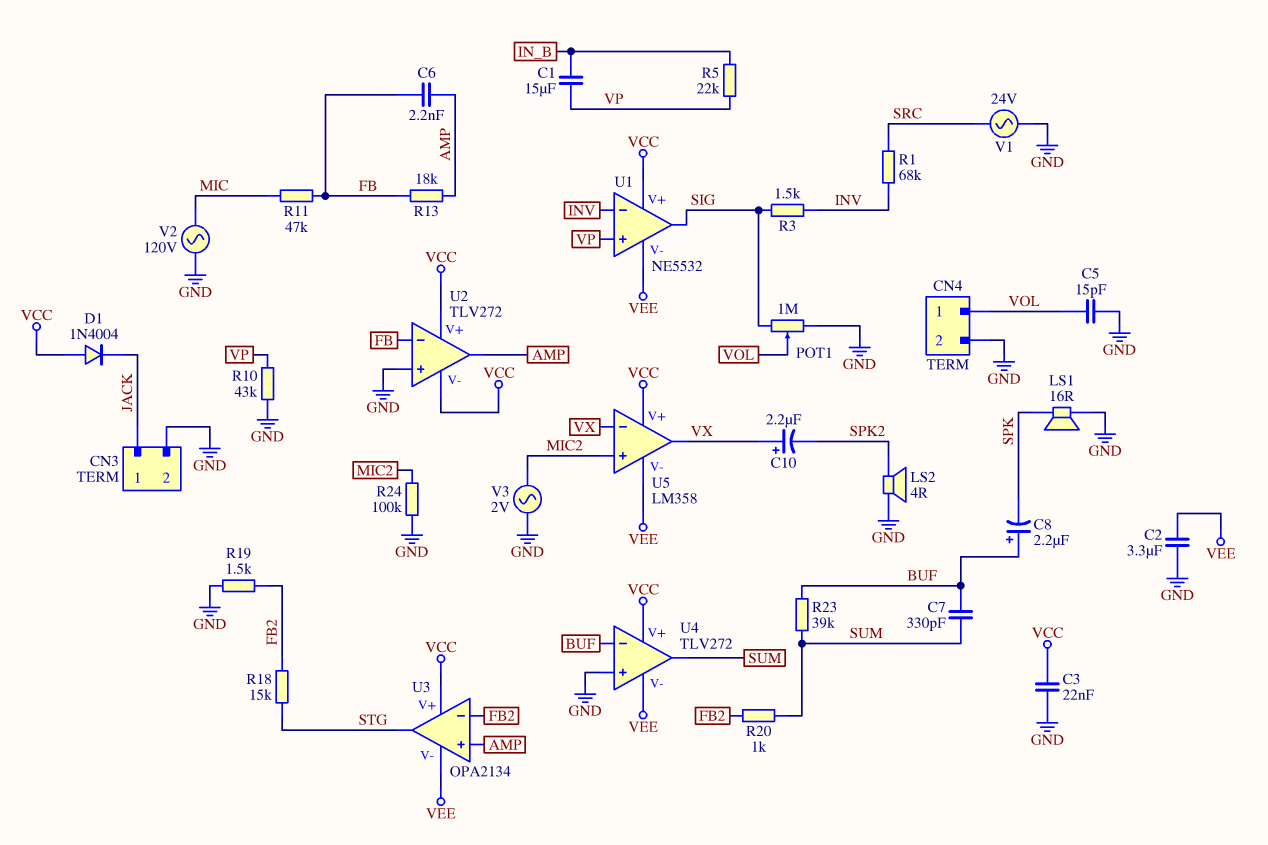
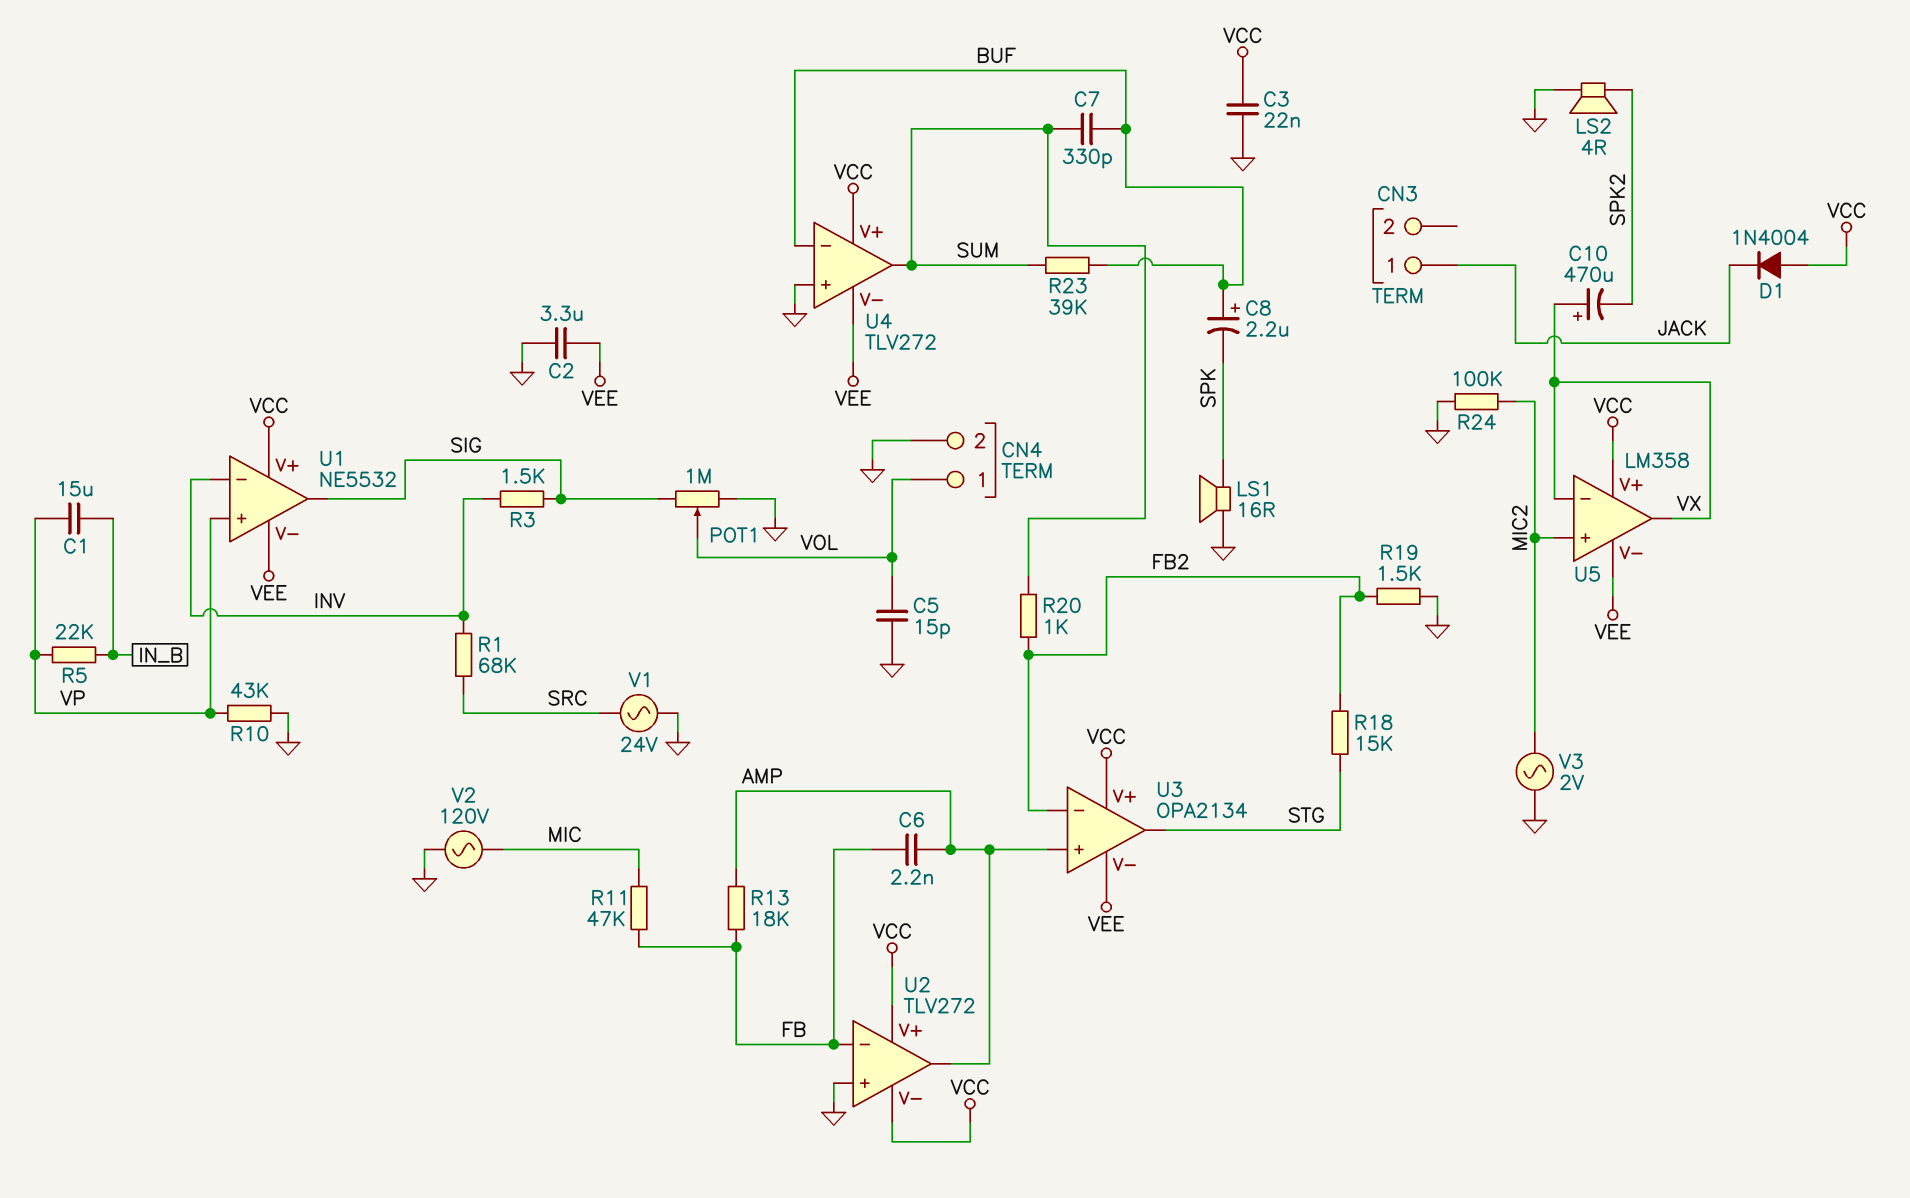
C10: 2.2uF (plus VX, minus SPK2) -> 470uF (plus VX, minus SPK2)
CN3 pin 2: GND -> none

